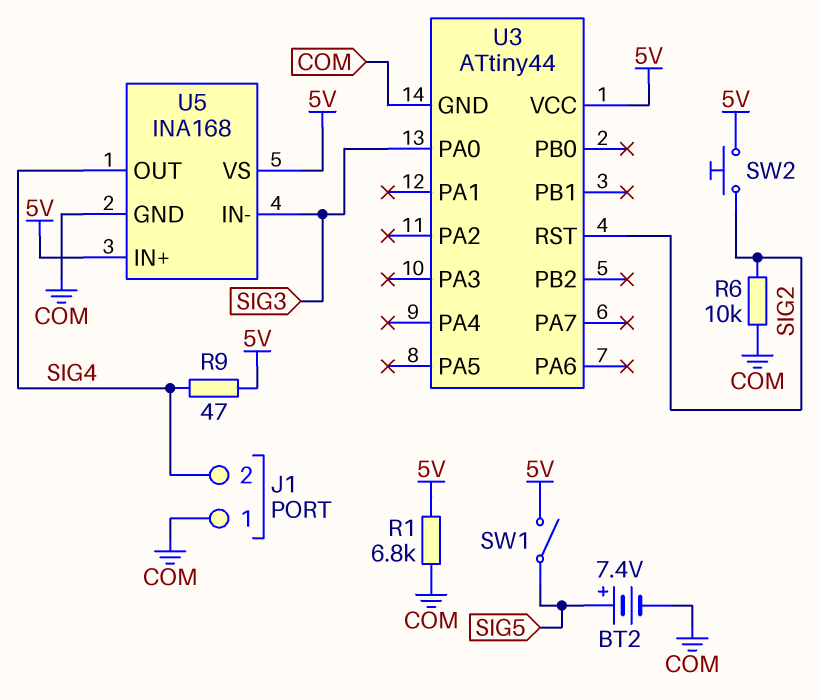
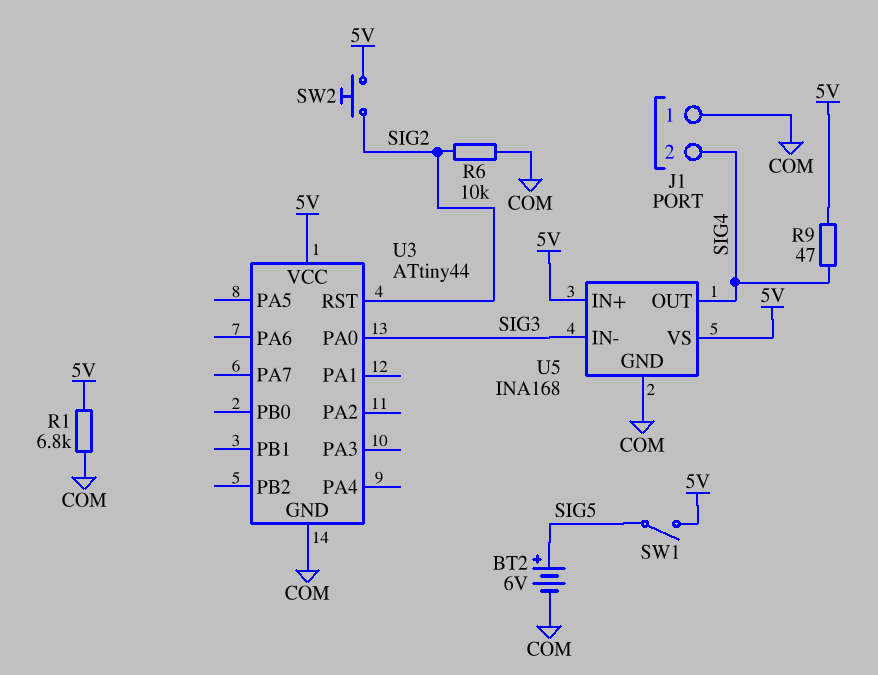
BT2: 7.4V (plus SIG5, minus COM) -> 6V (plus SIG5, minus COM)

